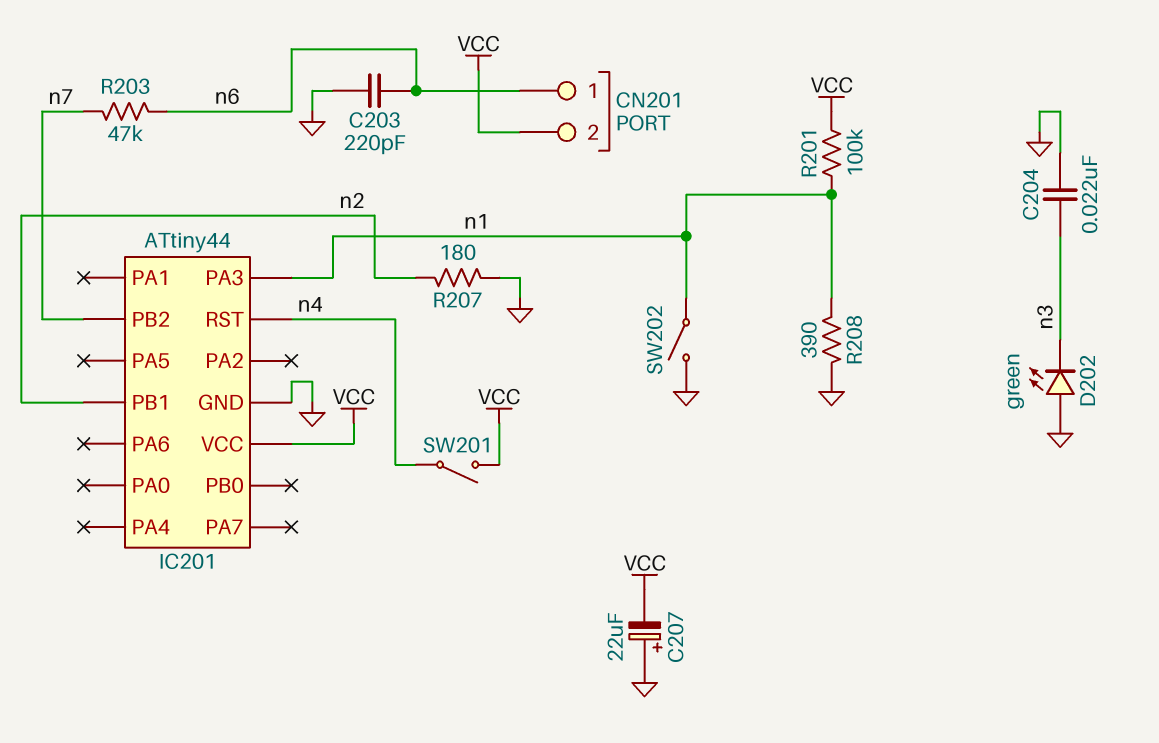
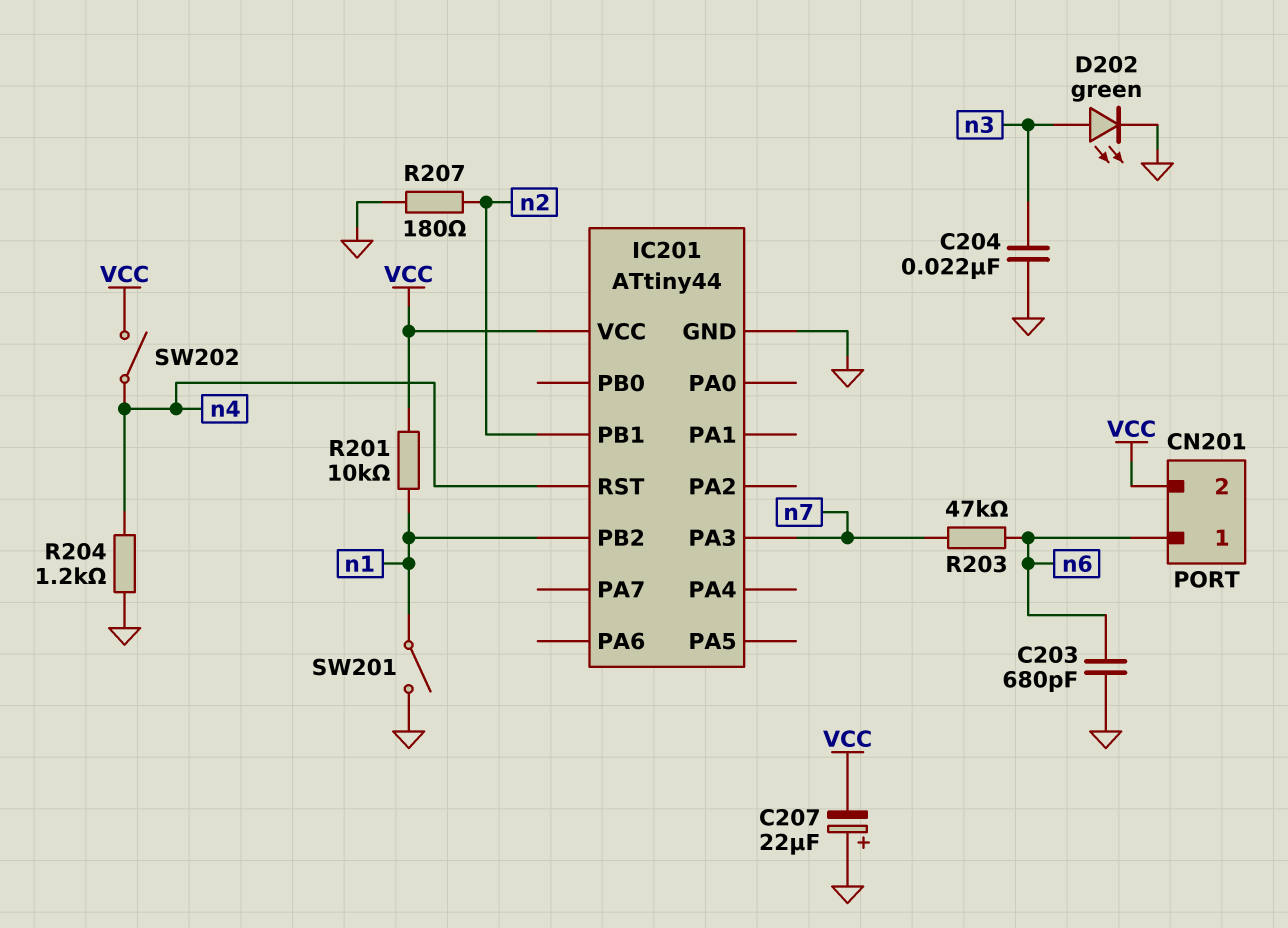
C203: 220pF (GND, n6) -> 680pF (GND, n6)
D202: LED green (A GND, K n3) -> LED green (A n3, K GND)
IC201 pin PA3: n1 -> n7
IC201 pin PB2: n7 -> n1
R201: 100k (VCC, n1) -> 10k (VCC, n1)
R204: none -> 1.2k (GND, n4)
R208: 390 (GND, n1) -> none
SW201: switch (VCC, n4) -> switch (GND, n1)
SW202: switch (GND, n1) -> switch (VCC, n4)

